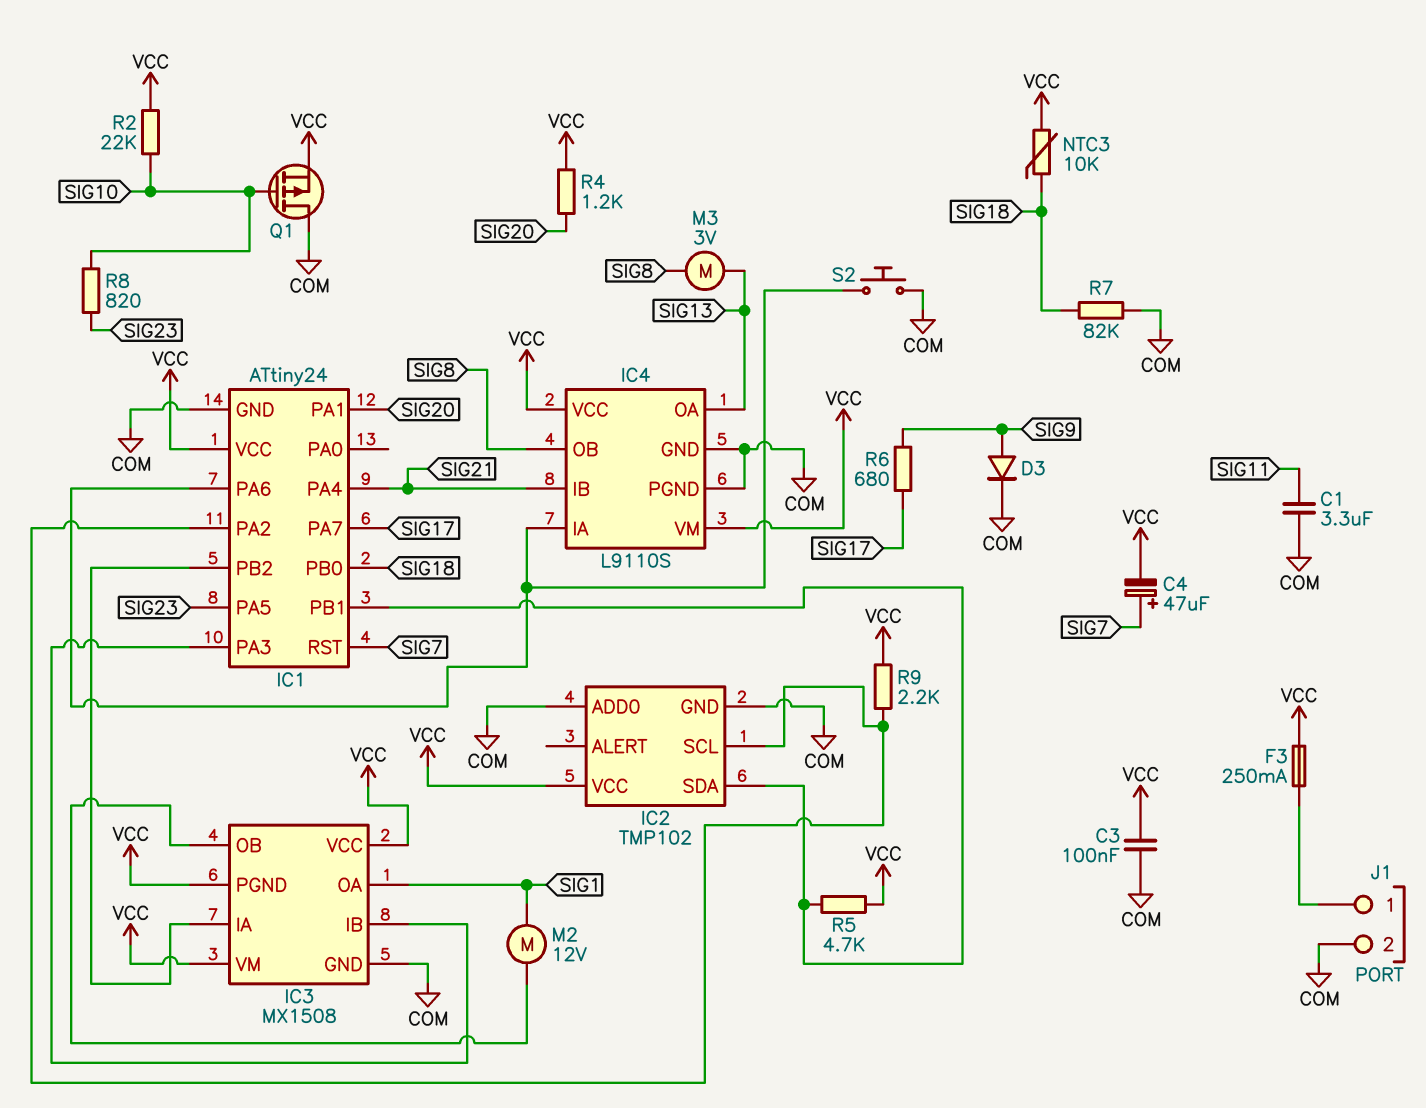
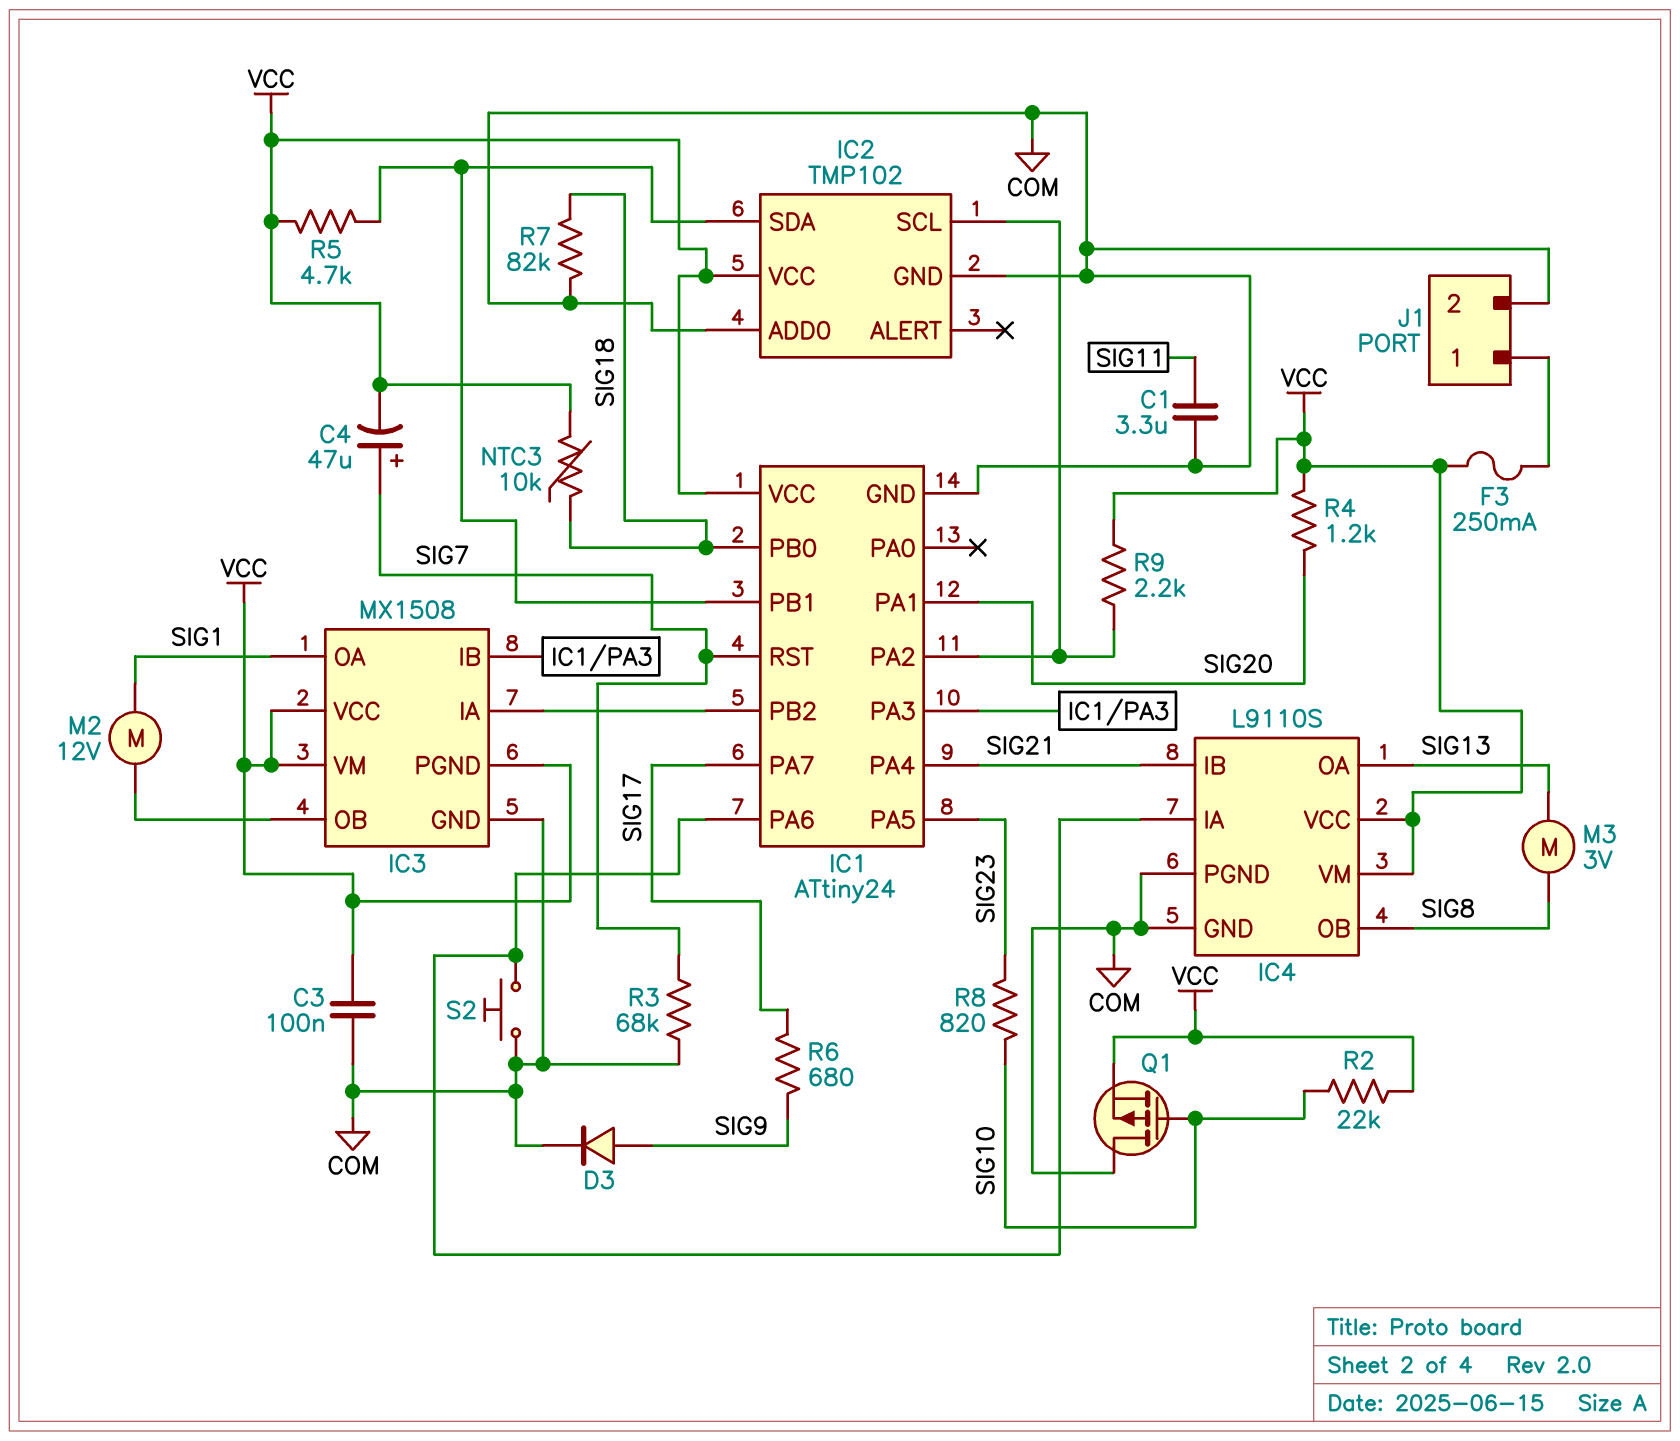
R3: none -> 68k (COM, SIG7)

